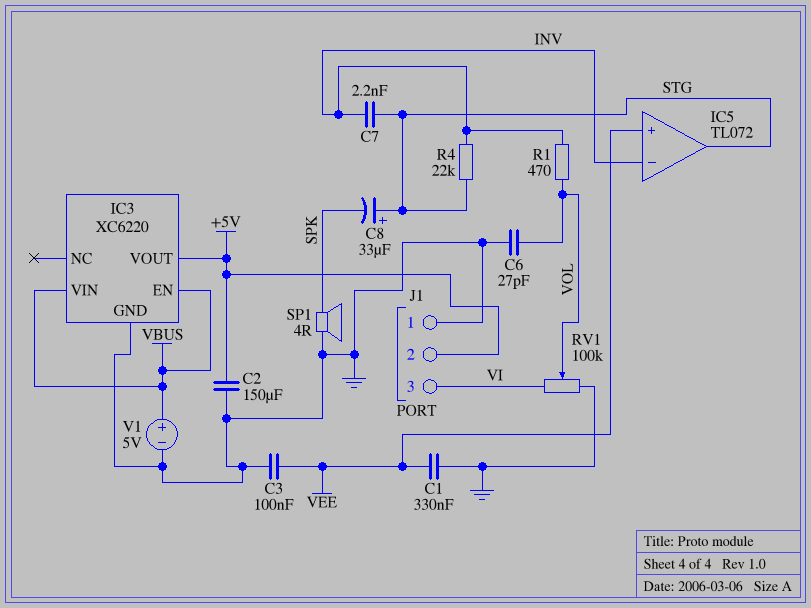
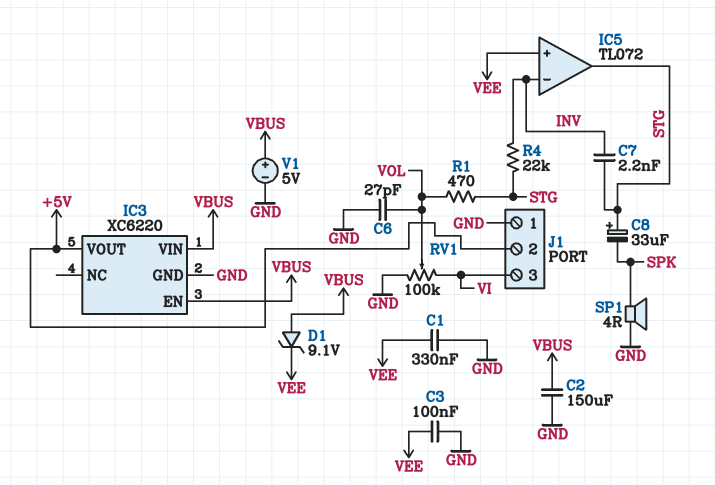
C2: 150uF (+5V, GND) -> 150uF (GND, VBUS)
D1: none -> zener 9.1V (A VBUS, K VEE)
R1: 470 (INV, VOL) -> 470 (STG, VOL)

